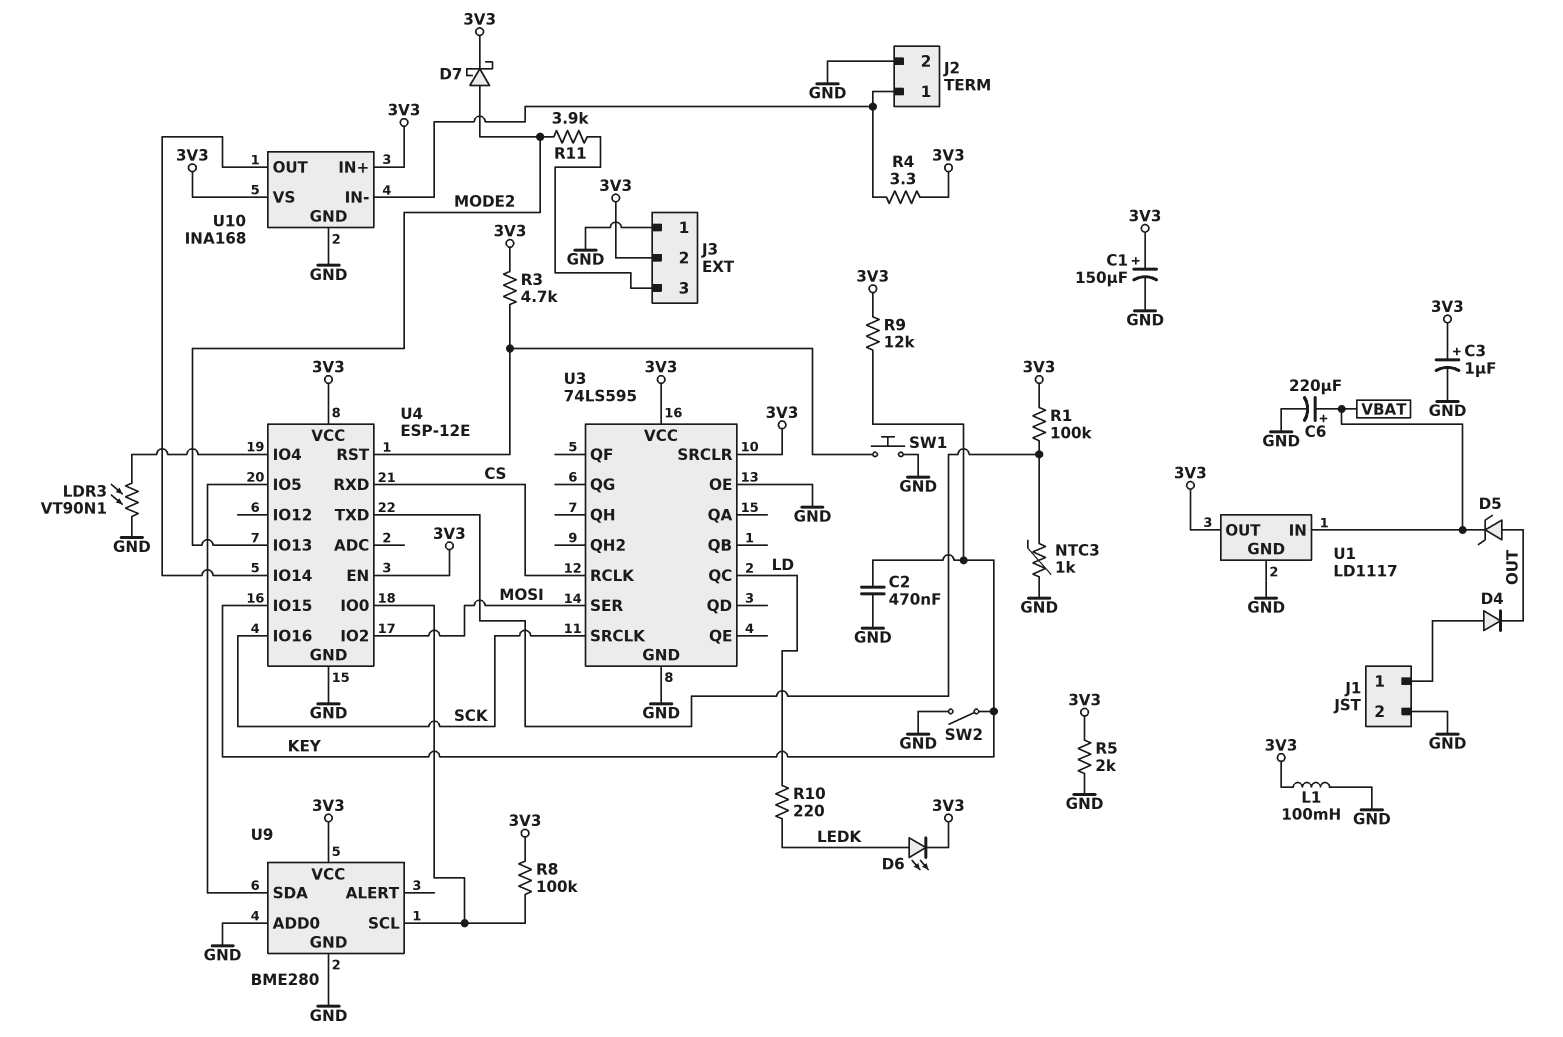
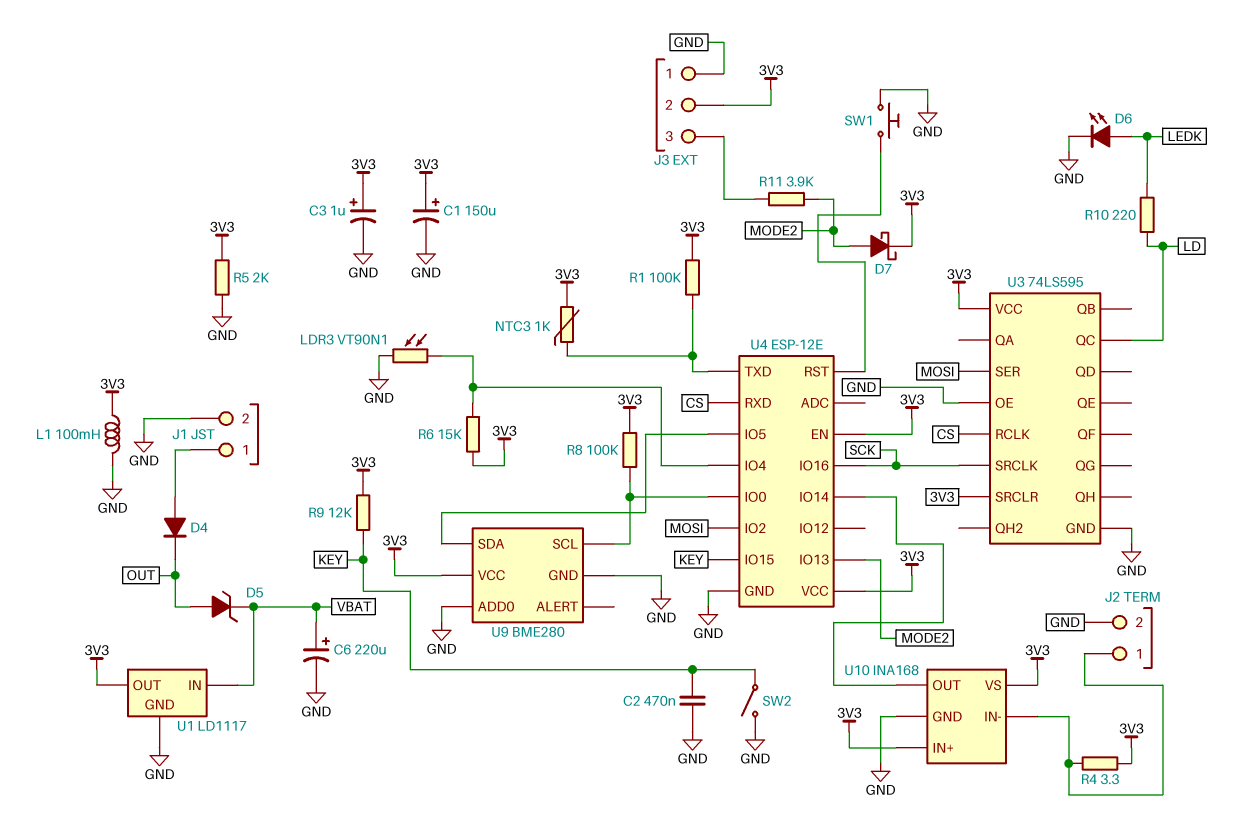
D6: LED (A LEDK, K 3V3) -> LED (A LEDK, K GND)
NTC3: 1k (GND, U4/TXD) -> 1k (3V3, U4/TXD)
R3: 4.7k (3V3, U4/RST) -> none
R6: none -> 15k (3V3, U4/IO4)

